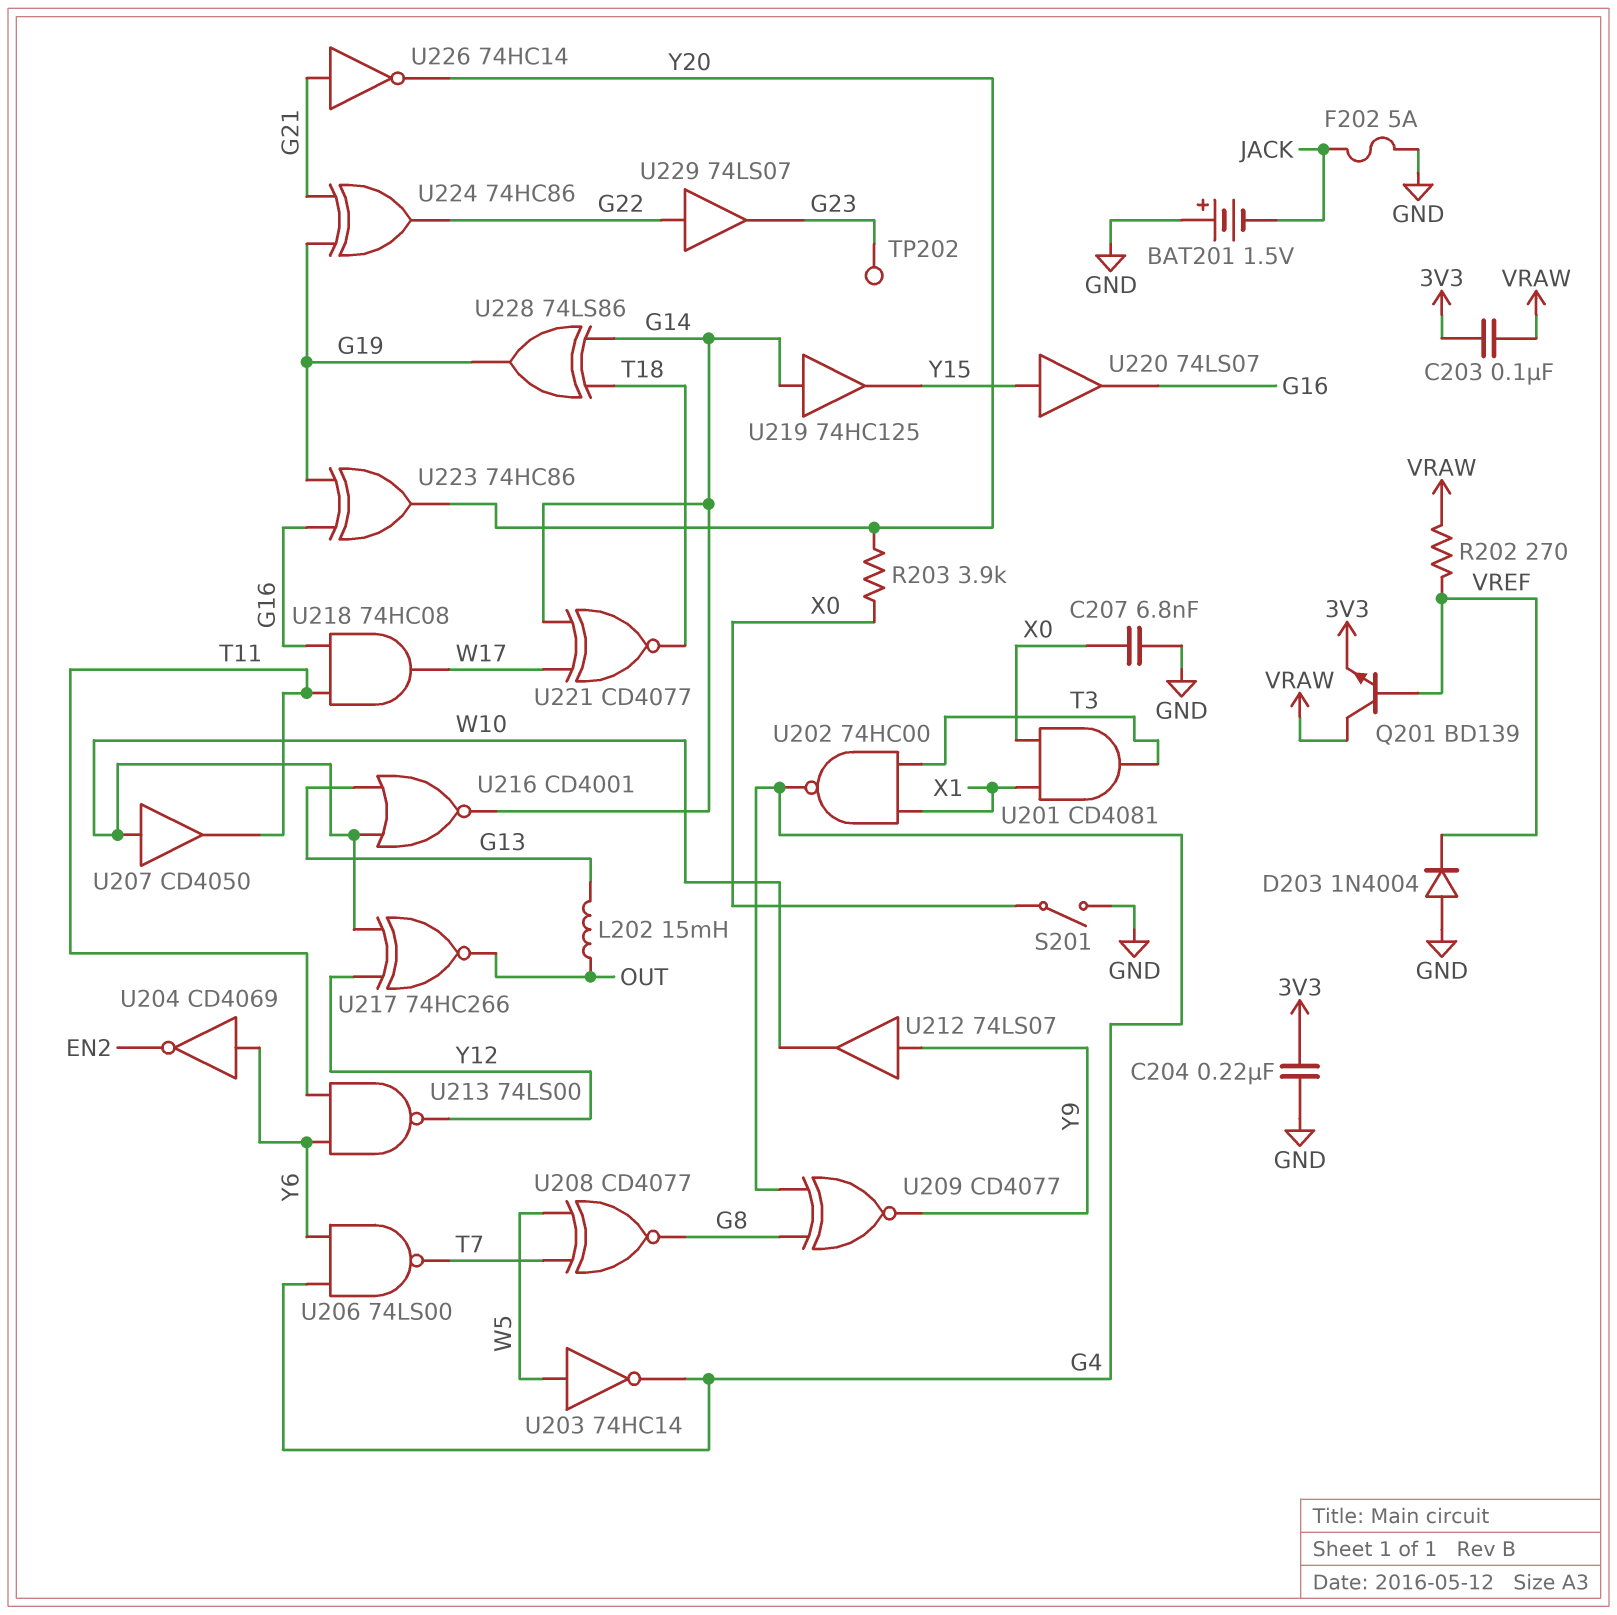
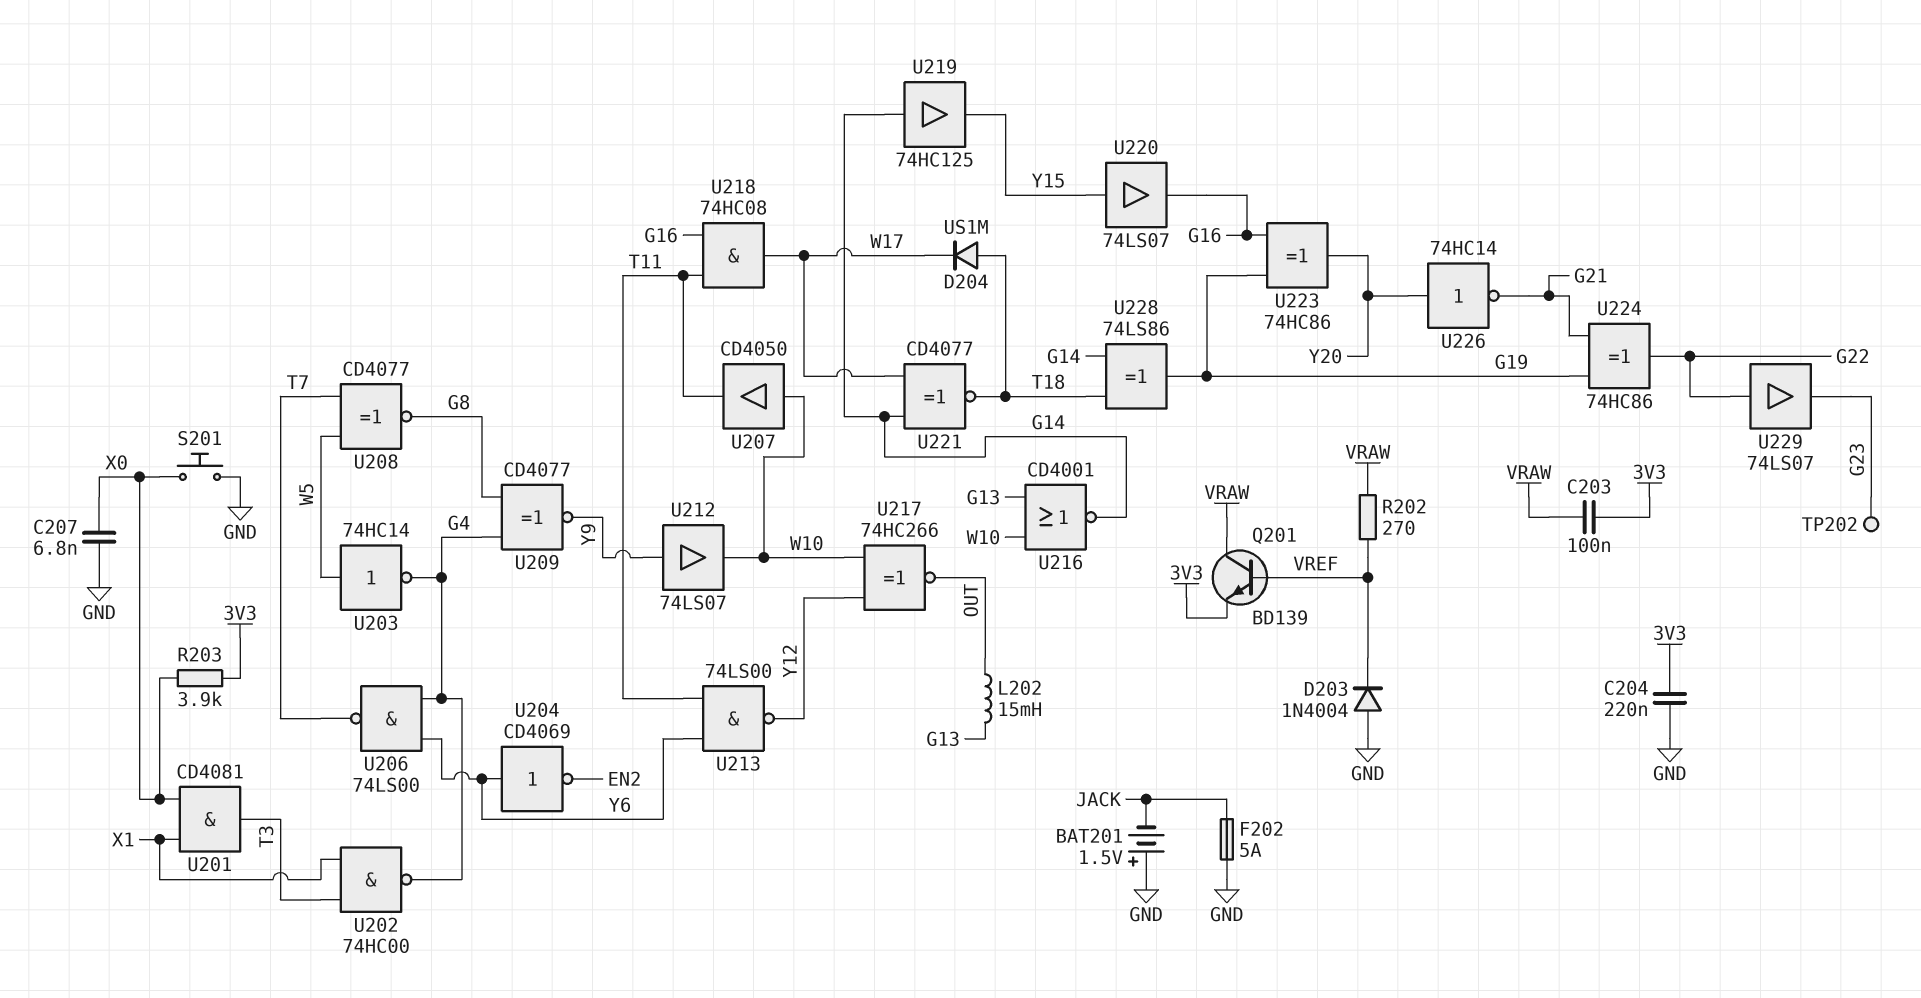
D204: none -> diode US1M (A T18, K W17)
R203: 3.9k (X0, Y20) -> 3.9k (3V3, X0)
S201: switch (GND, X0) -> button (GND, X0)
U226: NOT 74HC14 (in G21, out Y20) -> NOT 74HC14 (in Y20, out G21)

